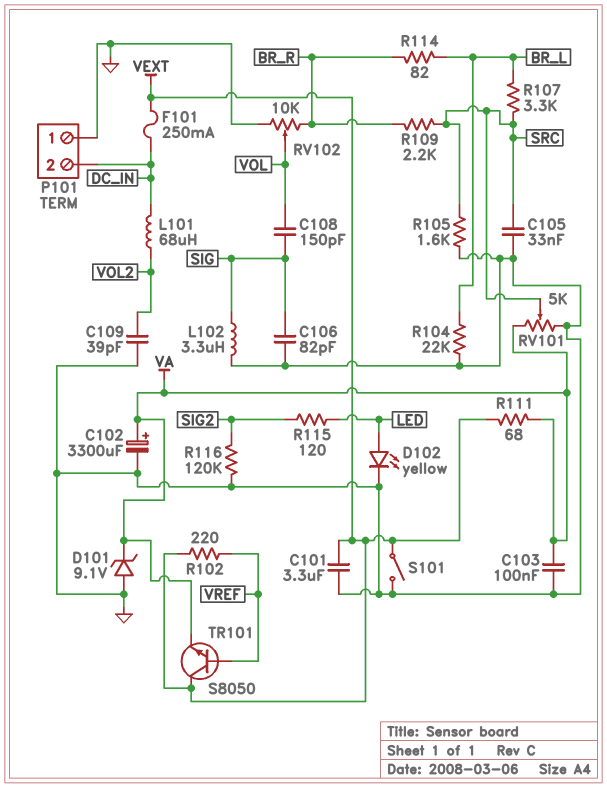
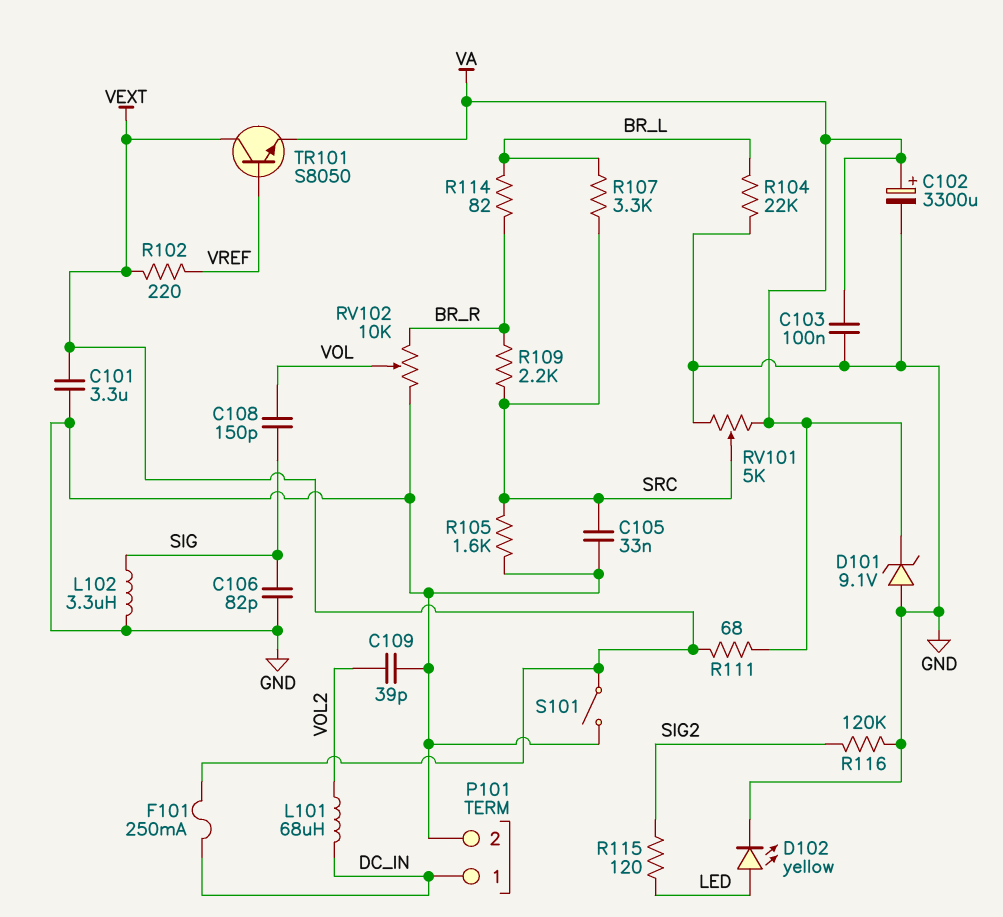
P101 pin 1: GND -> DC_IN
P101 pin 2: DC_IN -> GND

